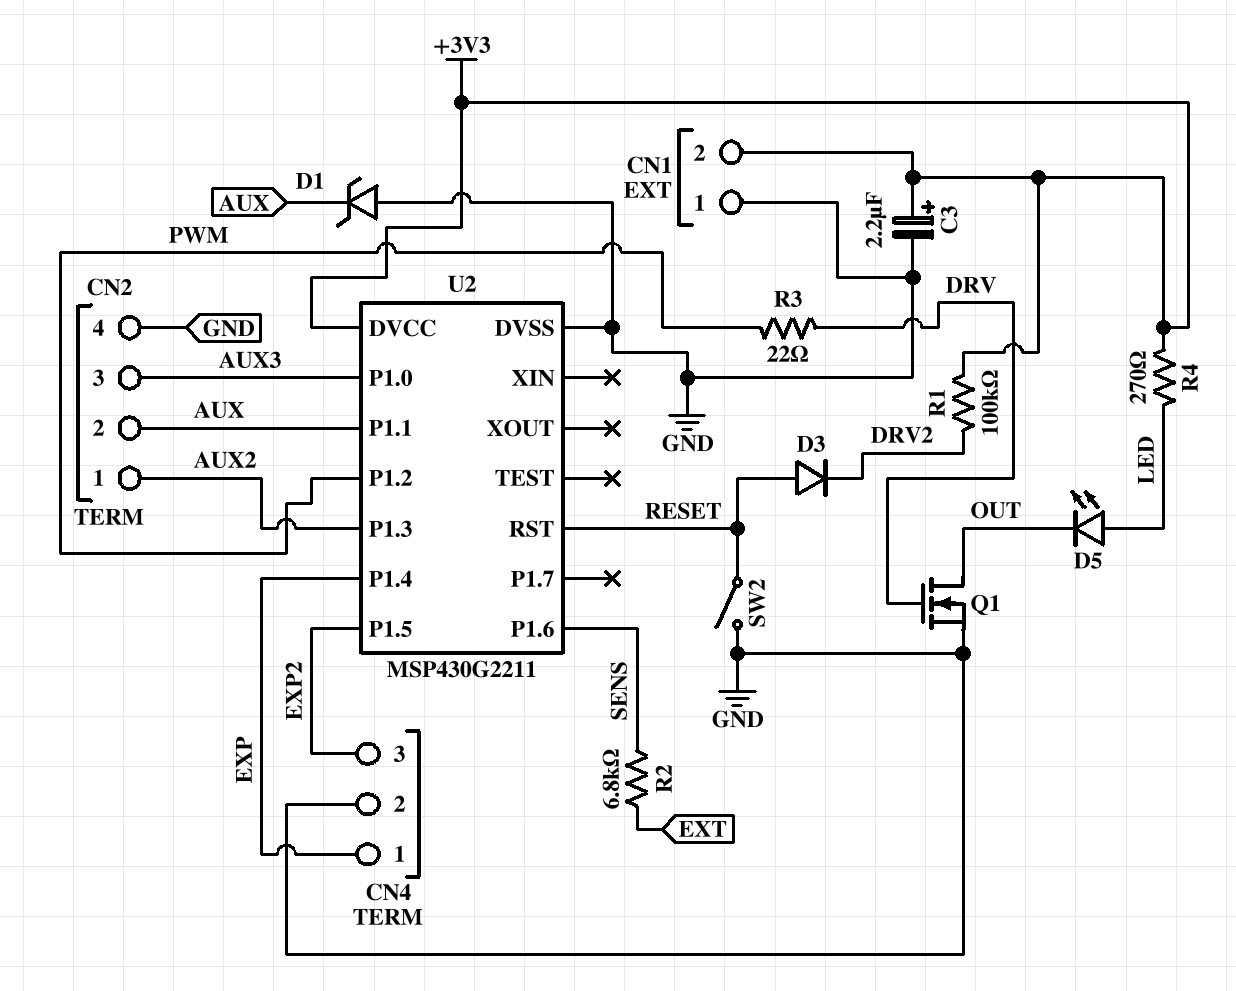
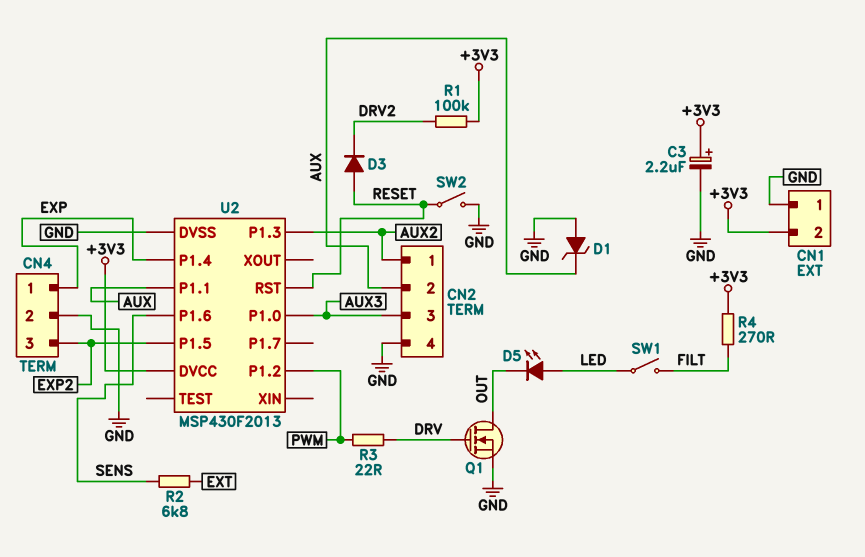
R4: 270 (+3V3, LED) -> 270 (+3V3, FILT)
SW1: none -> switch (FILT, LED)
U2: MSP430G2211 -> MSP430F2013

